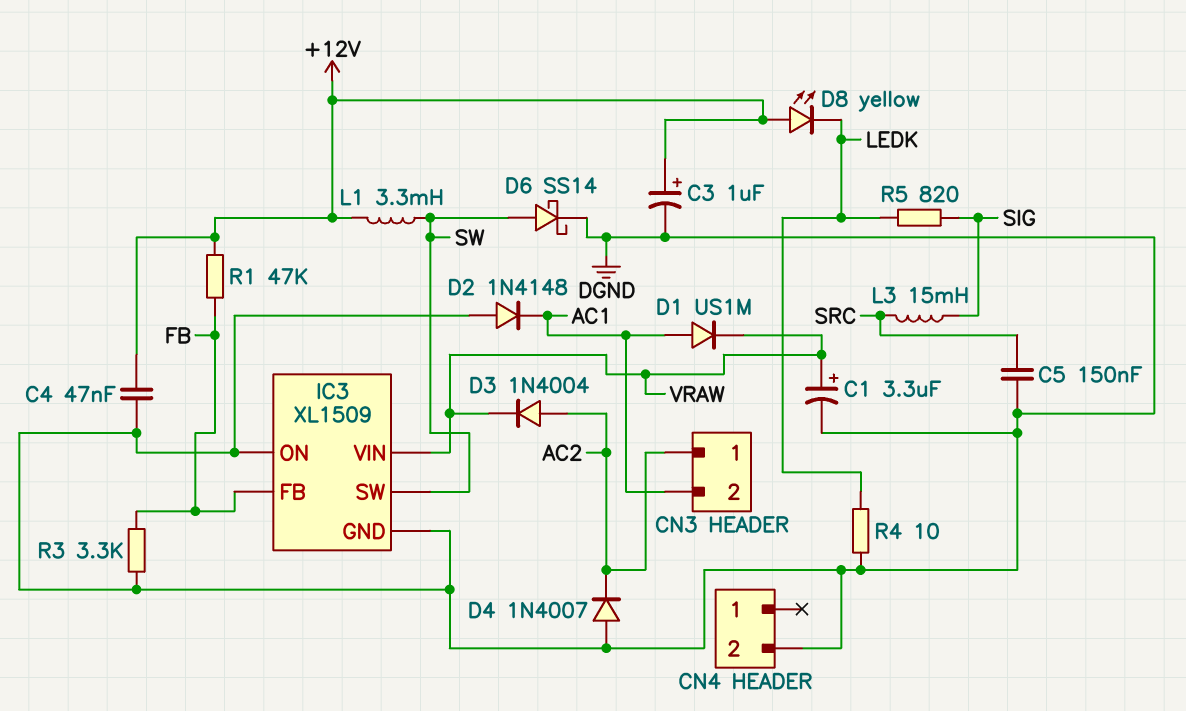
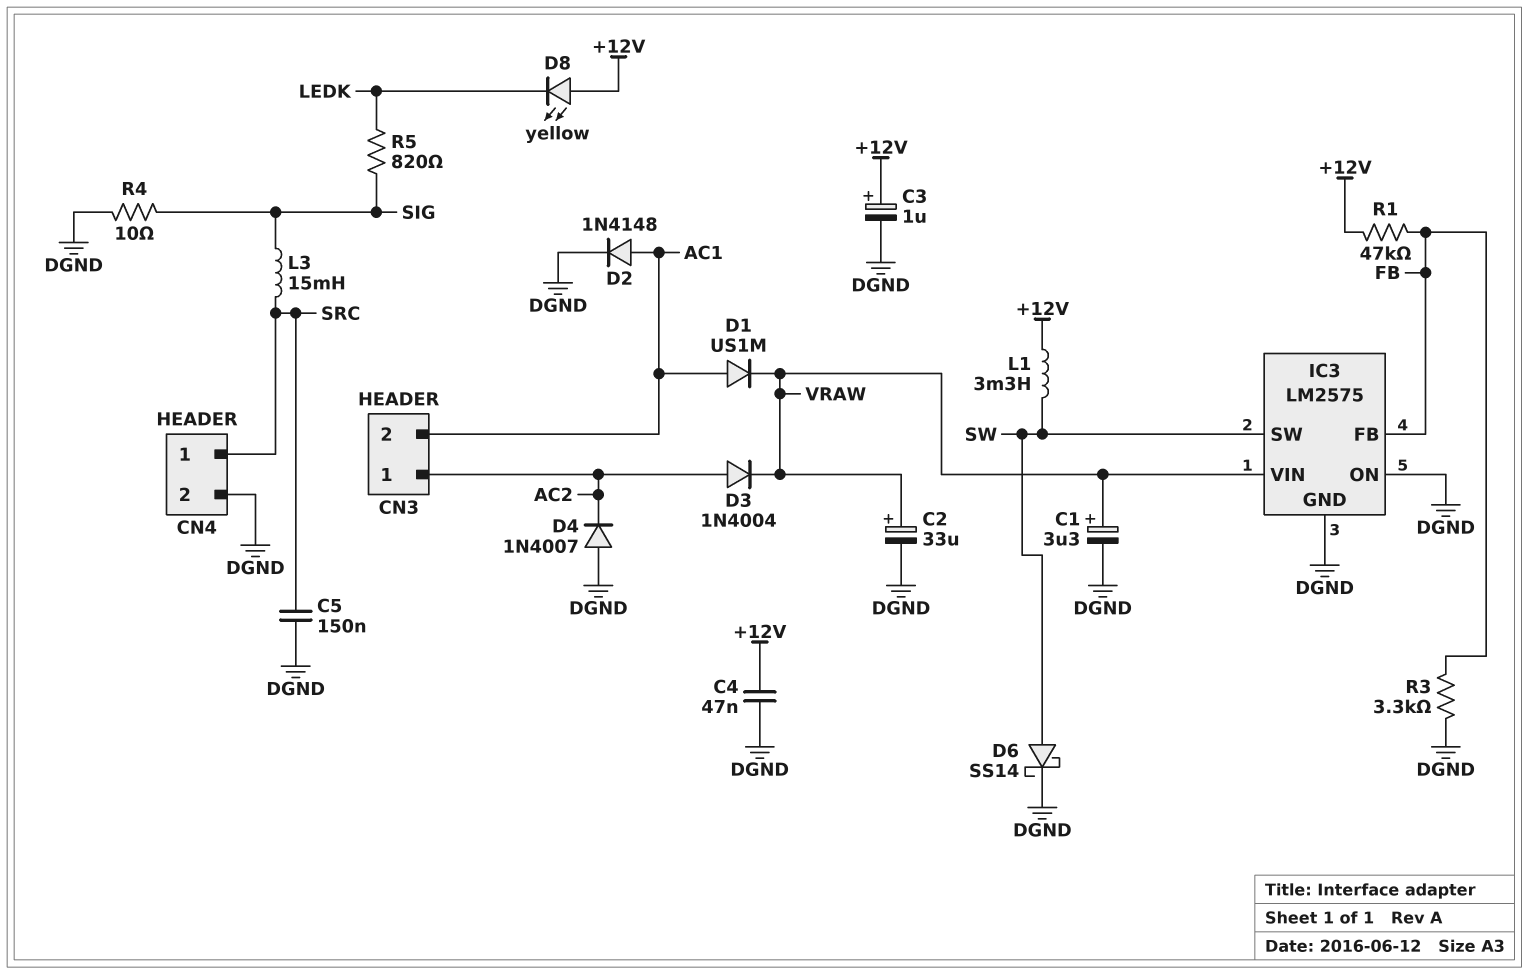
C2: none -> 33uF (plus VRAW, minus DGND)
CN4 pin 1: none -> SRC
D2: diode 1N4148 (A DGND, K AC1) -> diode 1N4148 (A AC1, K DGND)
IC3: XL1509 -> LM2575
R4: 10 (DGND, LEDK) -> 10 (DGND, SIG)

